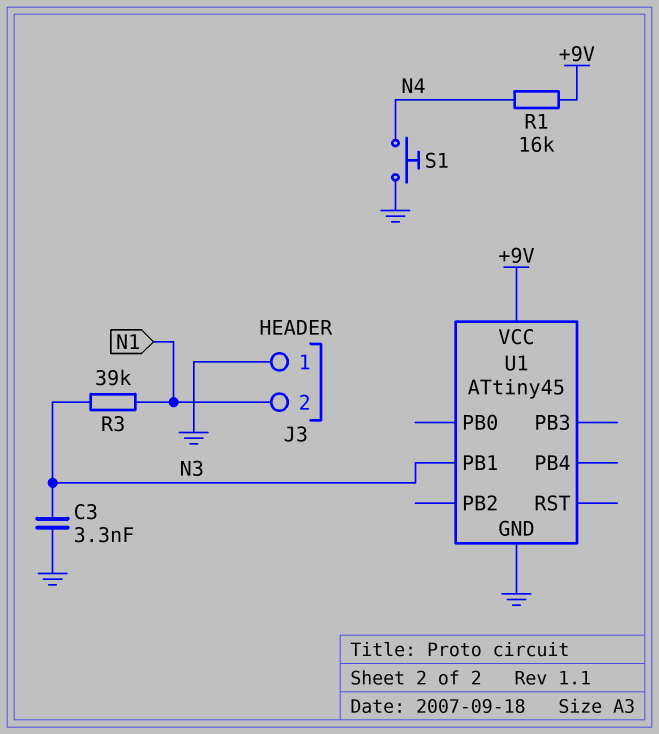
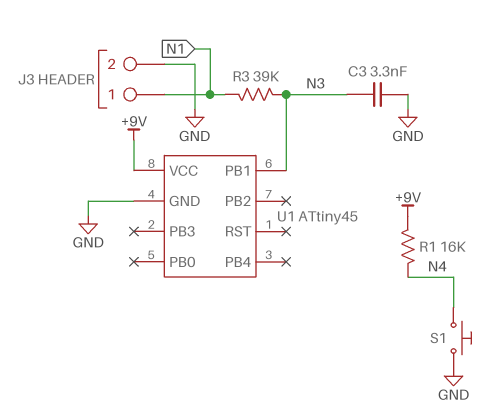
J3 pin 1: GND -> N1
J3 pin 2: N1 -> GND

